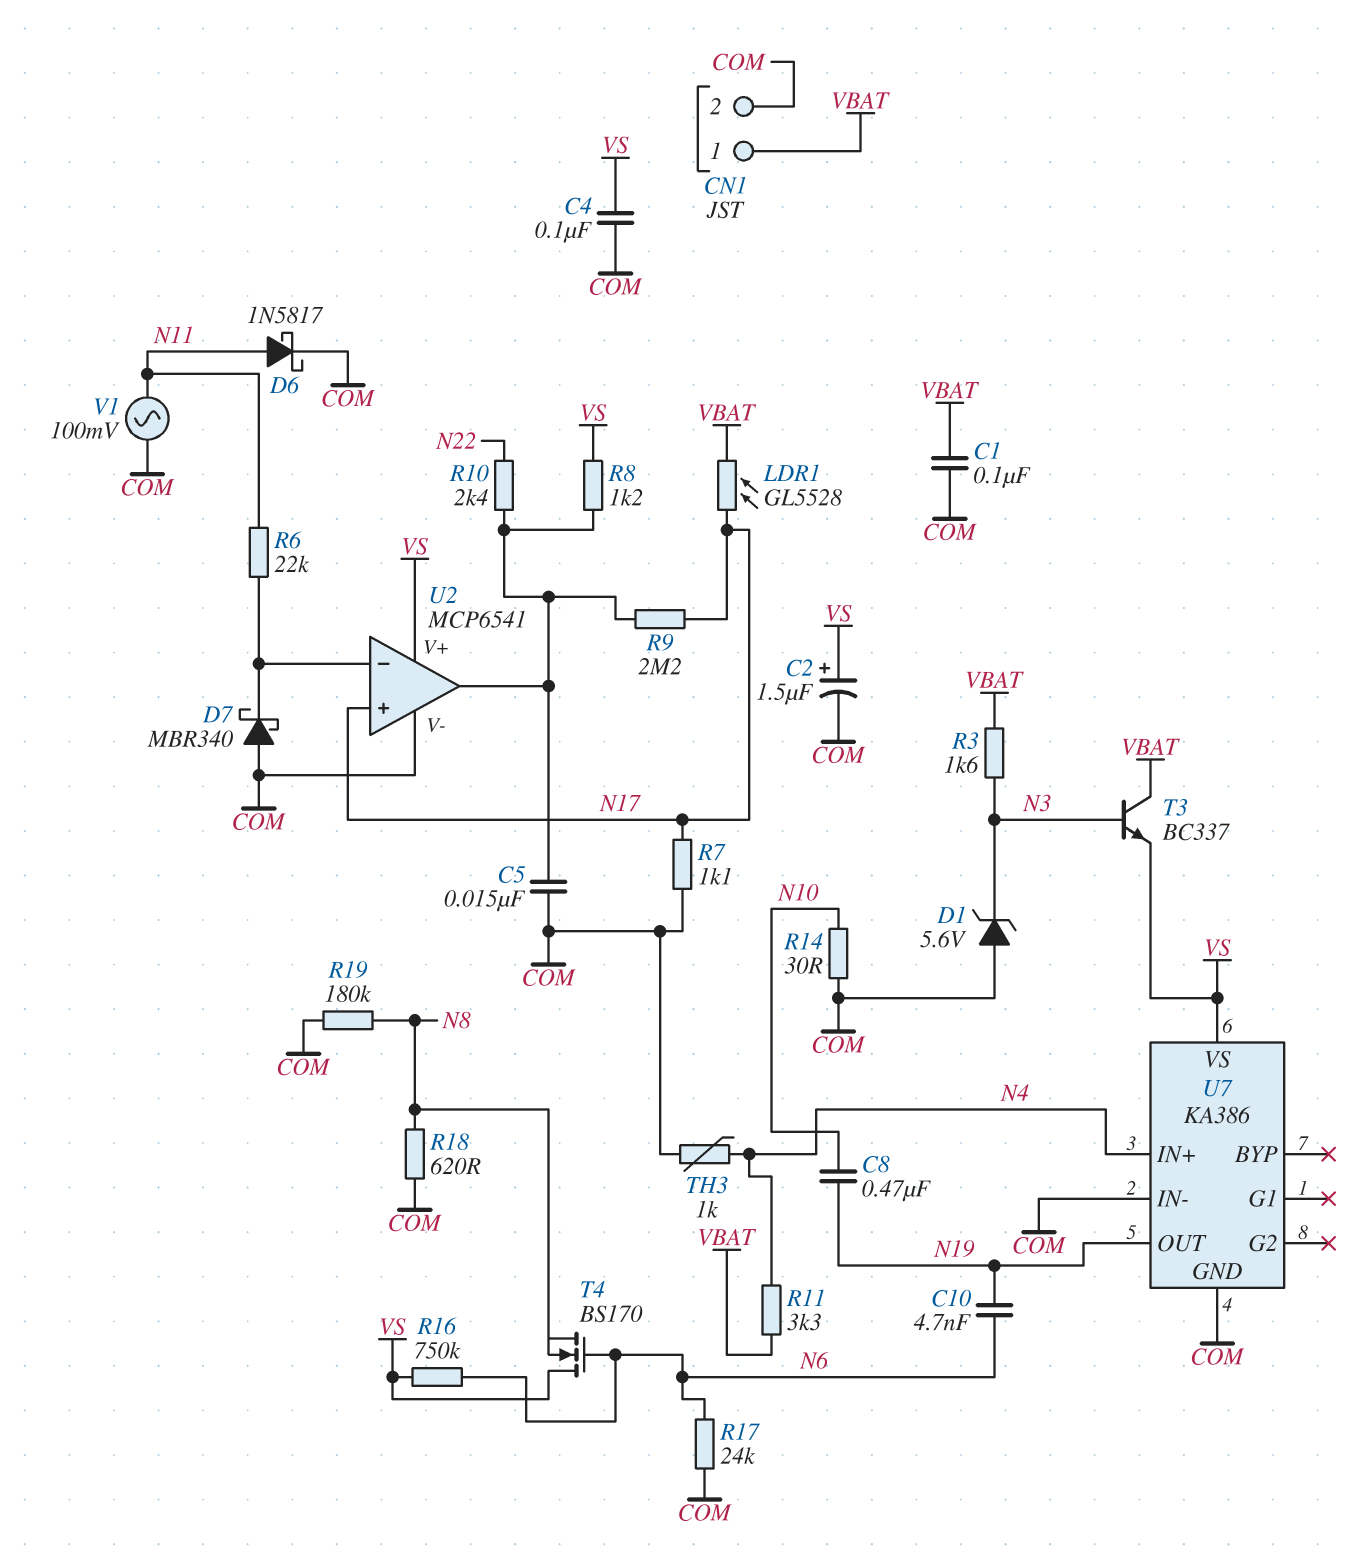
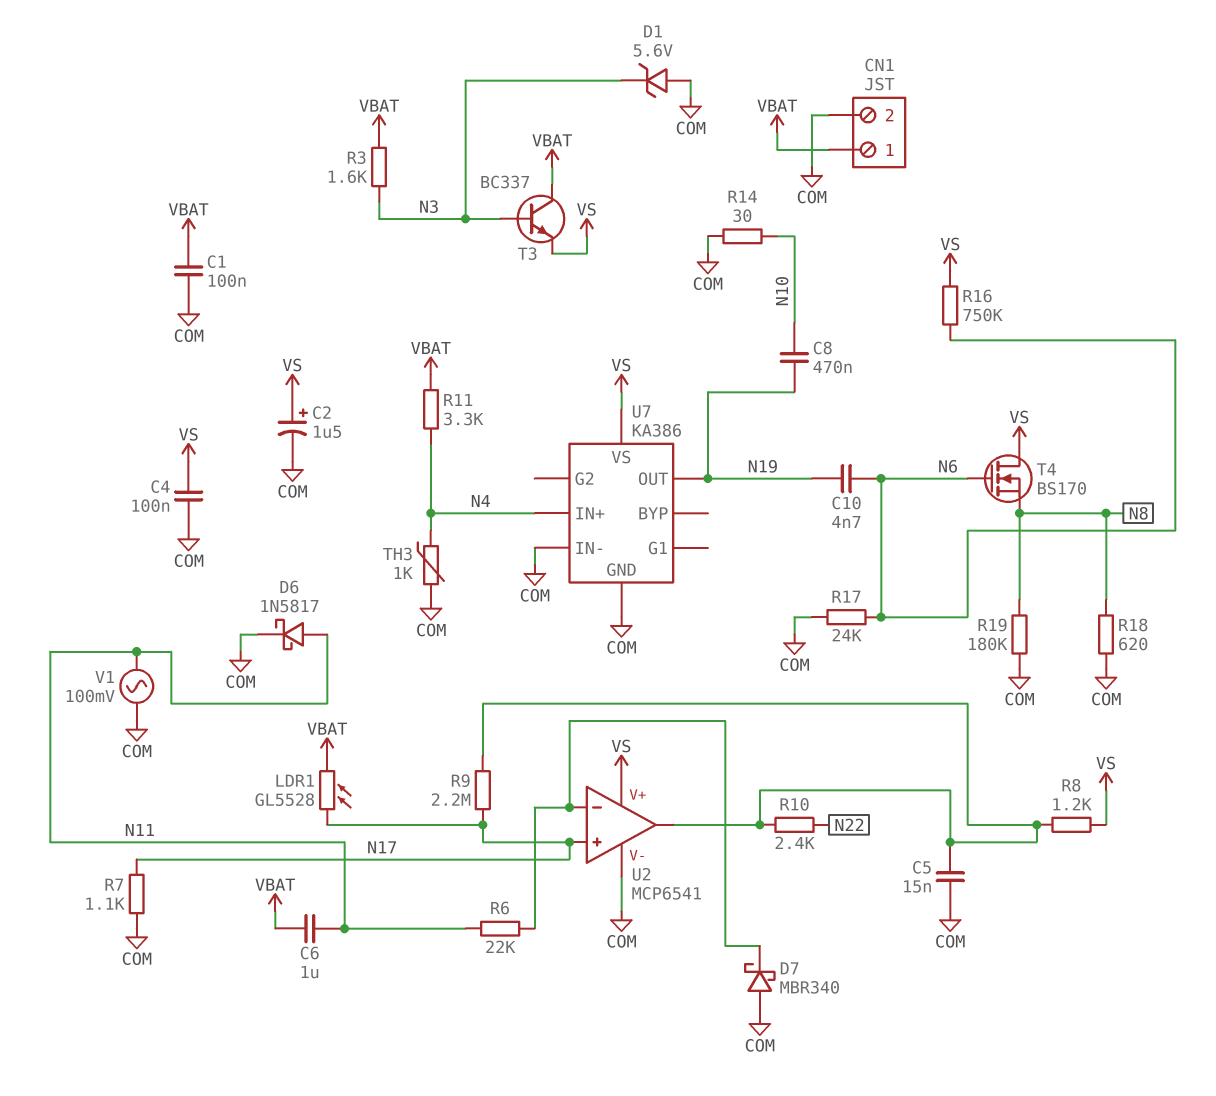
C6: none -> 1uF (N11, VBAT)

